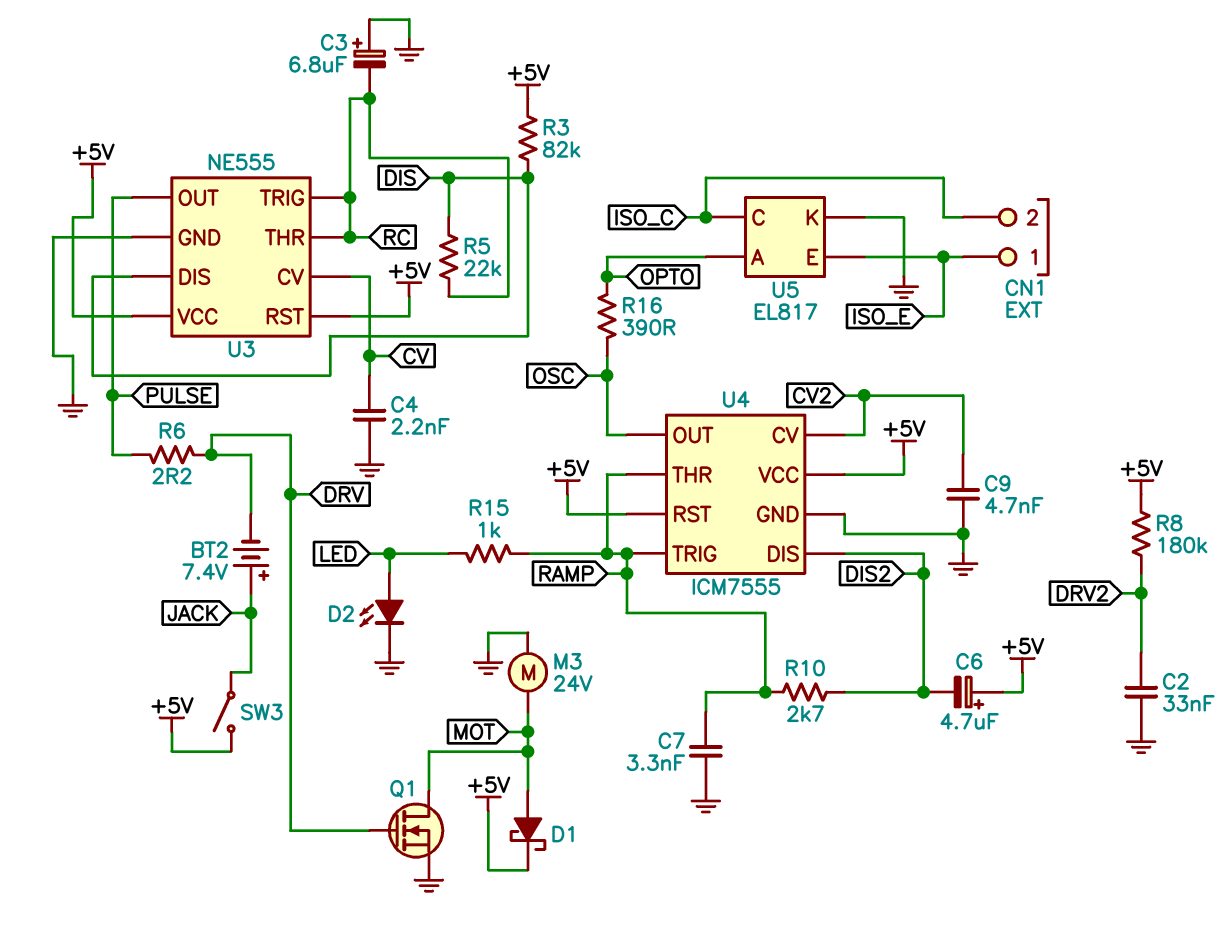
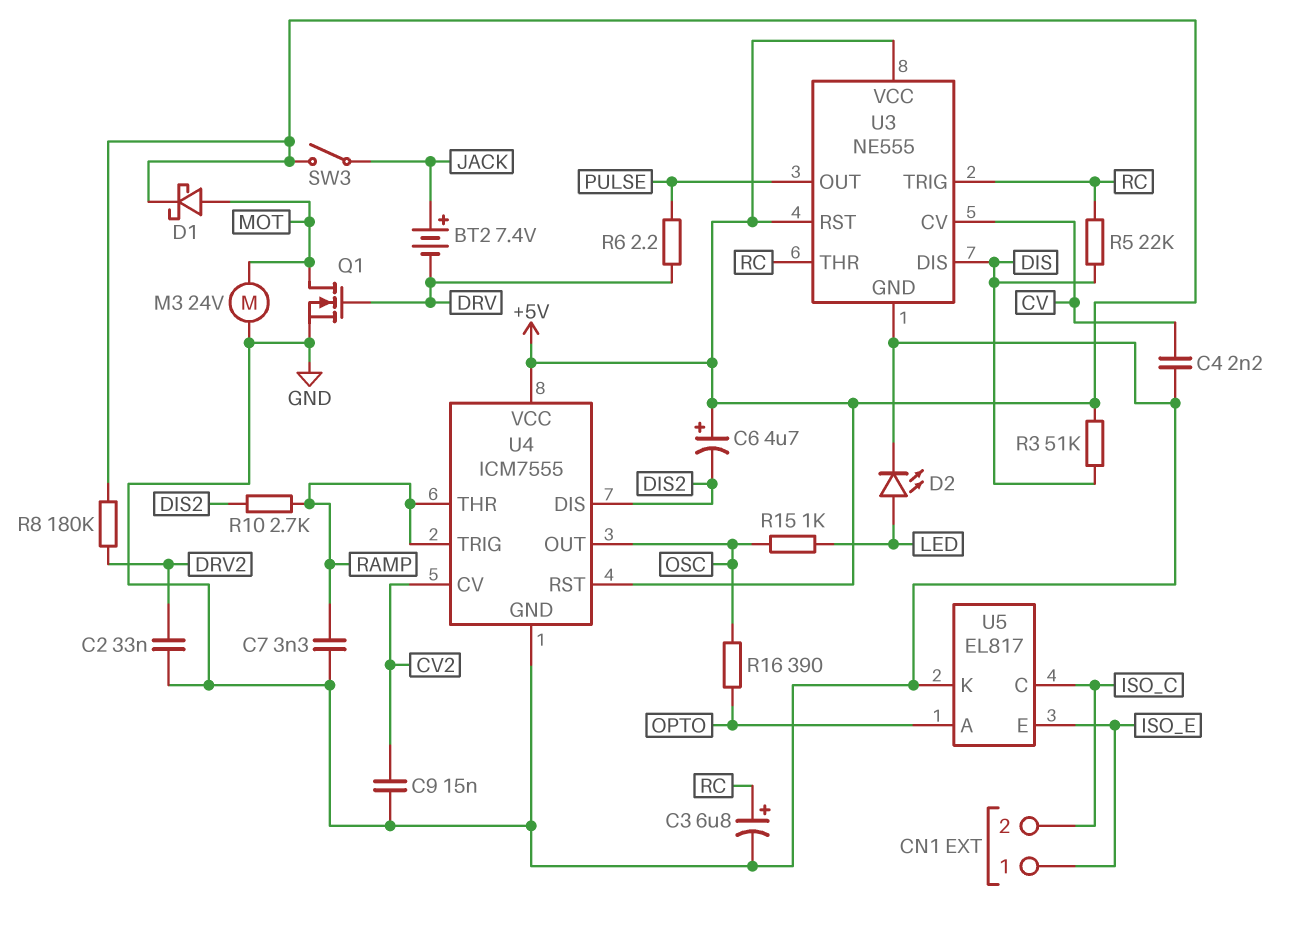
C3: 6.8uF (plus GND, minus RC) -> 6.8uF (plus RC, minus GND)
C9: 4.7nF (CV2, GND) -> 15nF (CV2, GND)
R3: 82k (+5V, DIS) -> 51k (+5V, DIS)
R15: 1k (LED, RAMP) -> 1k (LED, OSC)

